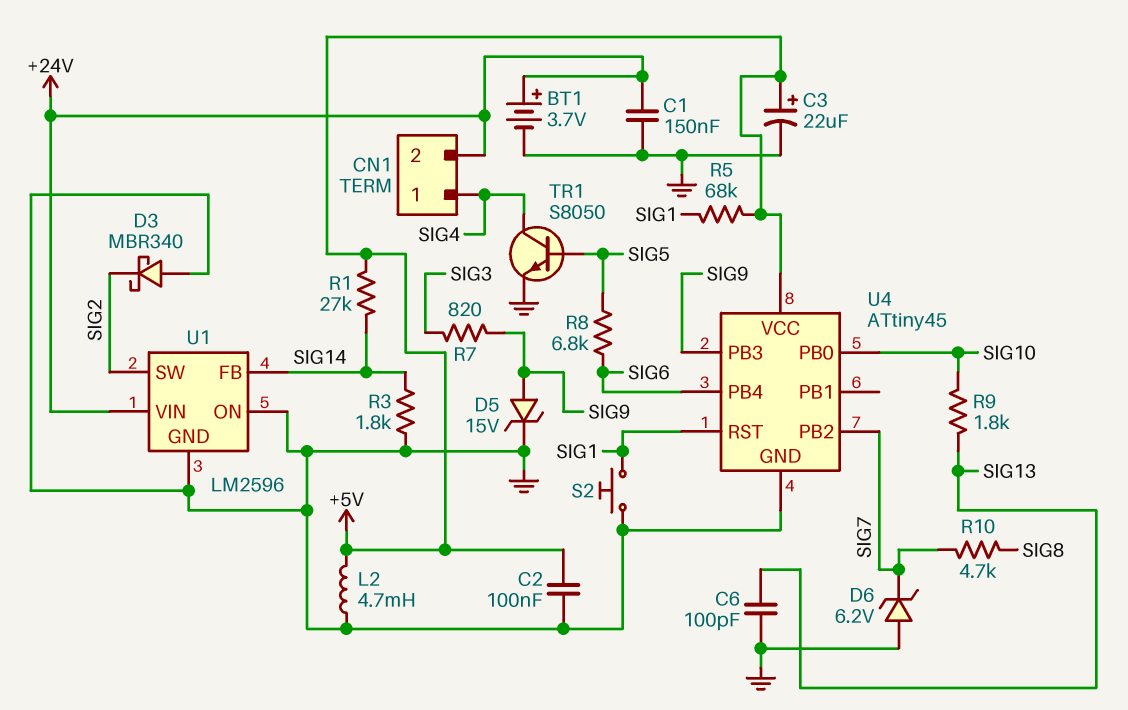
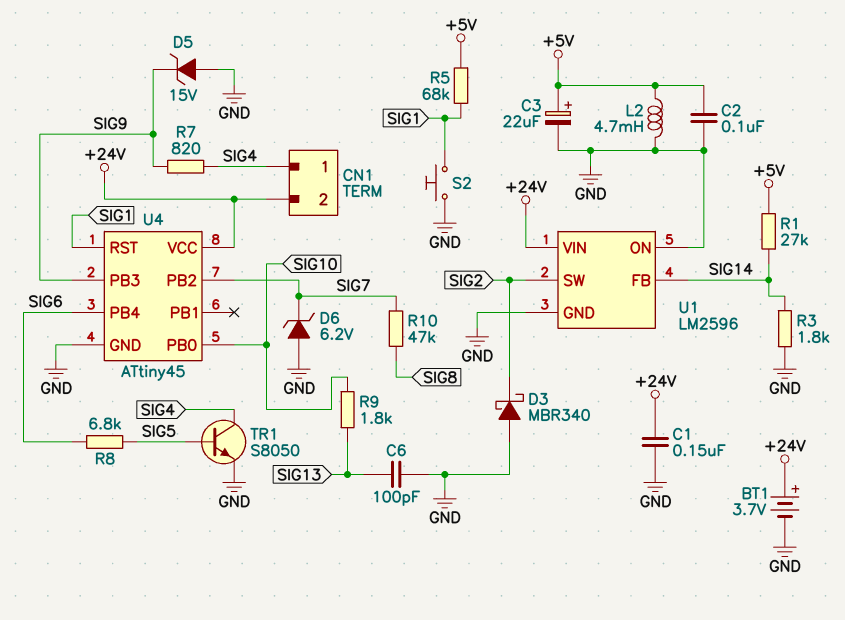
D5: zener 15V (A SIG9, K GND) -> zener 15V (A GND, K SIG9)
R7: 820 (SIG3, SIG9) -> 820 (SIG4, SIG9)
R10: 4.7k (SIG7, SIG8) -> 47k (SIG7, SIG8)
U4 pin VCC: +5V -> +24V

